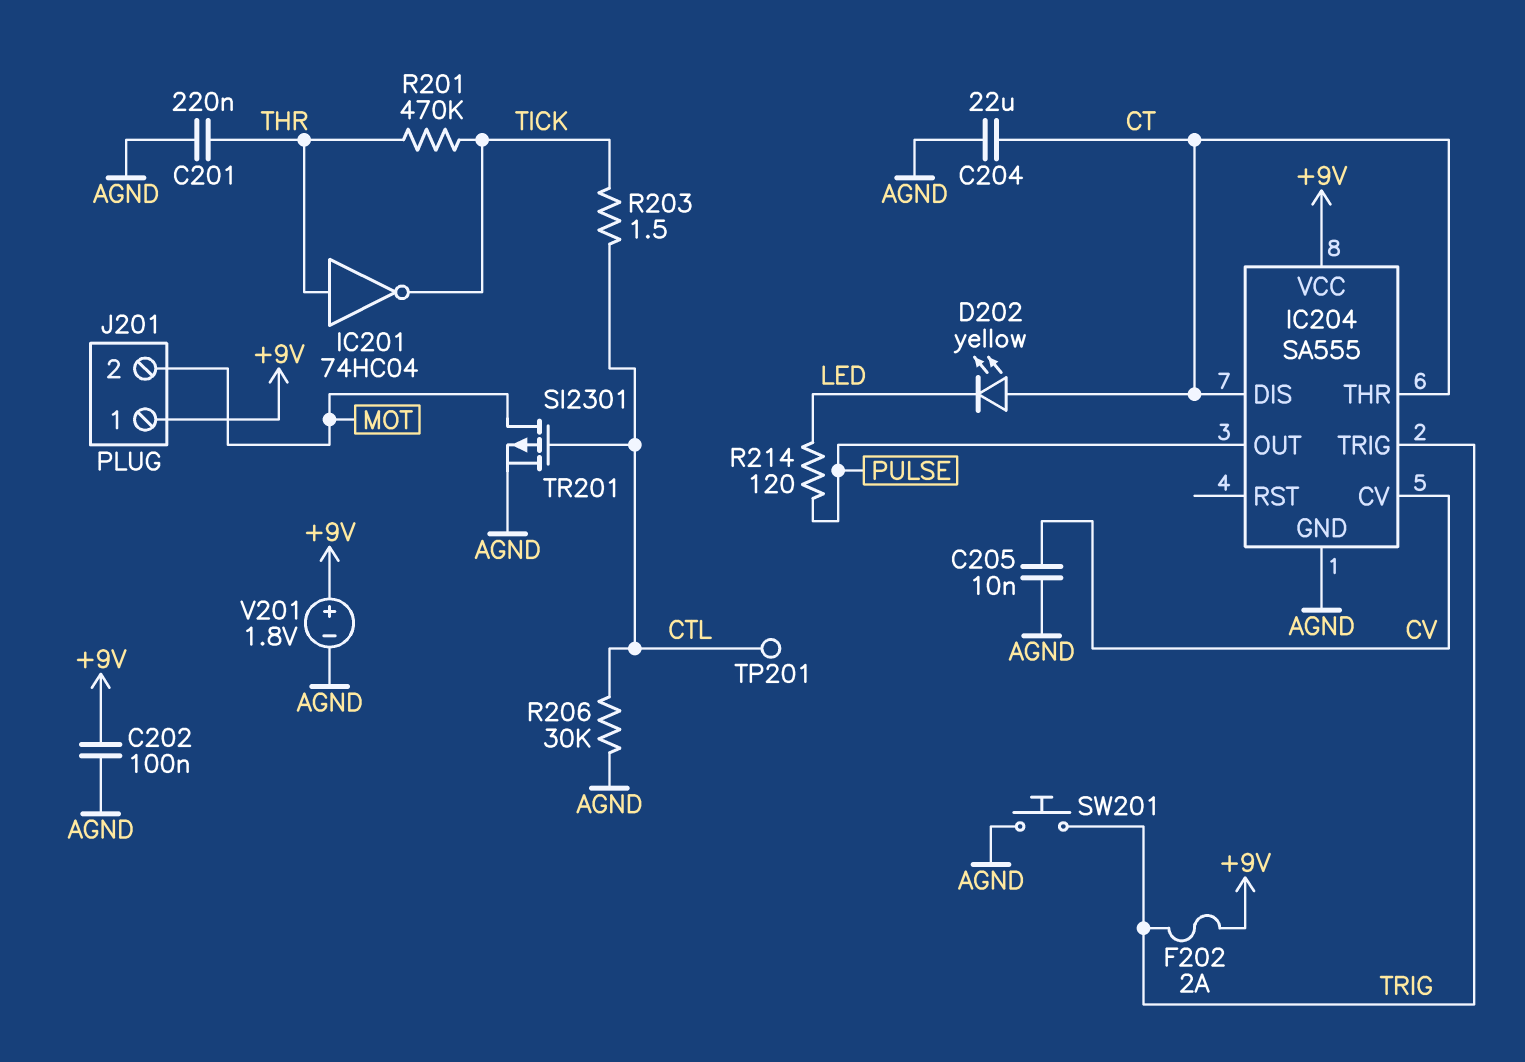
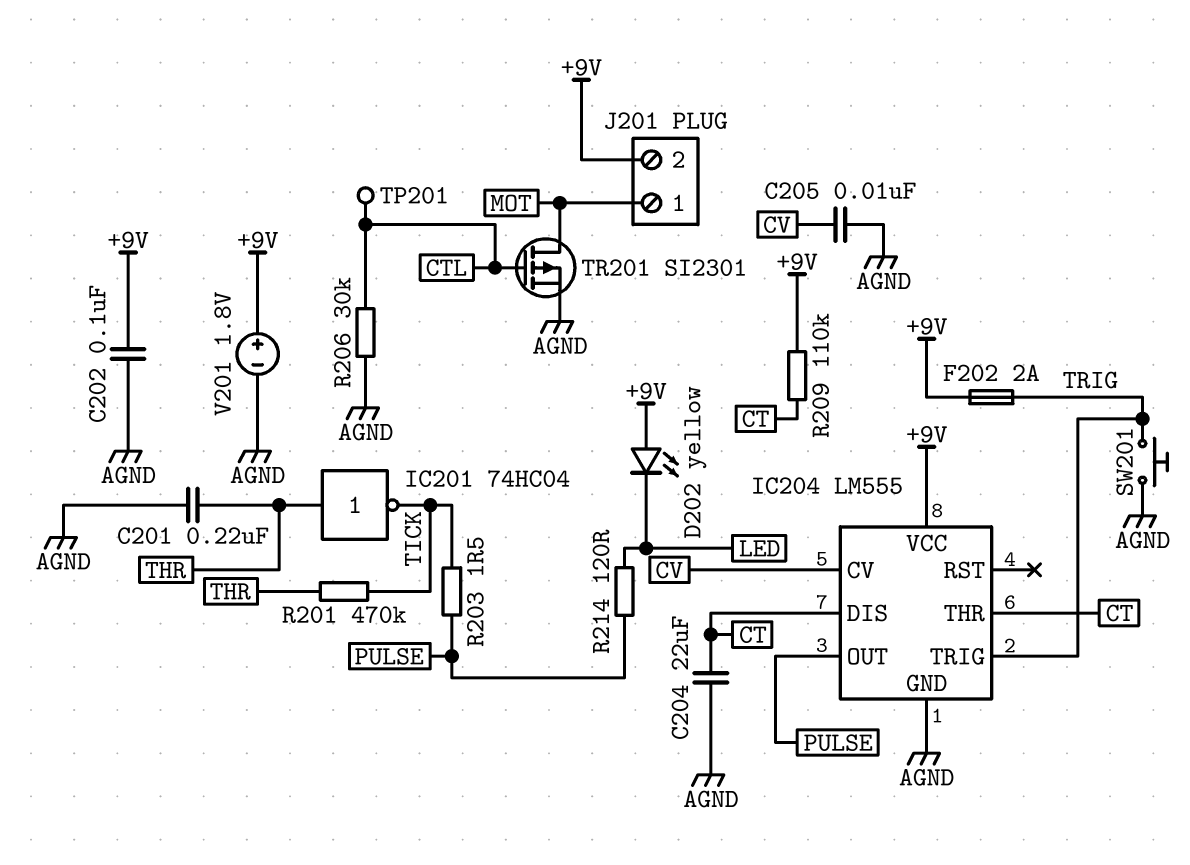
D202: LED yellow (A CT, K LED) -> LED yellow (A +9V, K LED)
IC204: SA555 -> LM555
J201 pin 1: +9V -> MOT
J201 pin 2: MOT -> +9V
R203: 1.5 (CTL, TICK) -> 1.5 (PULSE, TICK)
R209: none -> 110k (+9V, CT)

